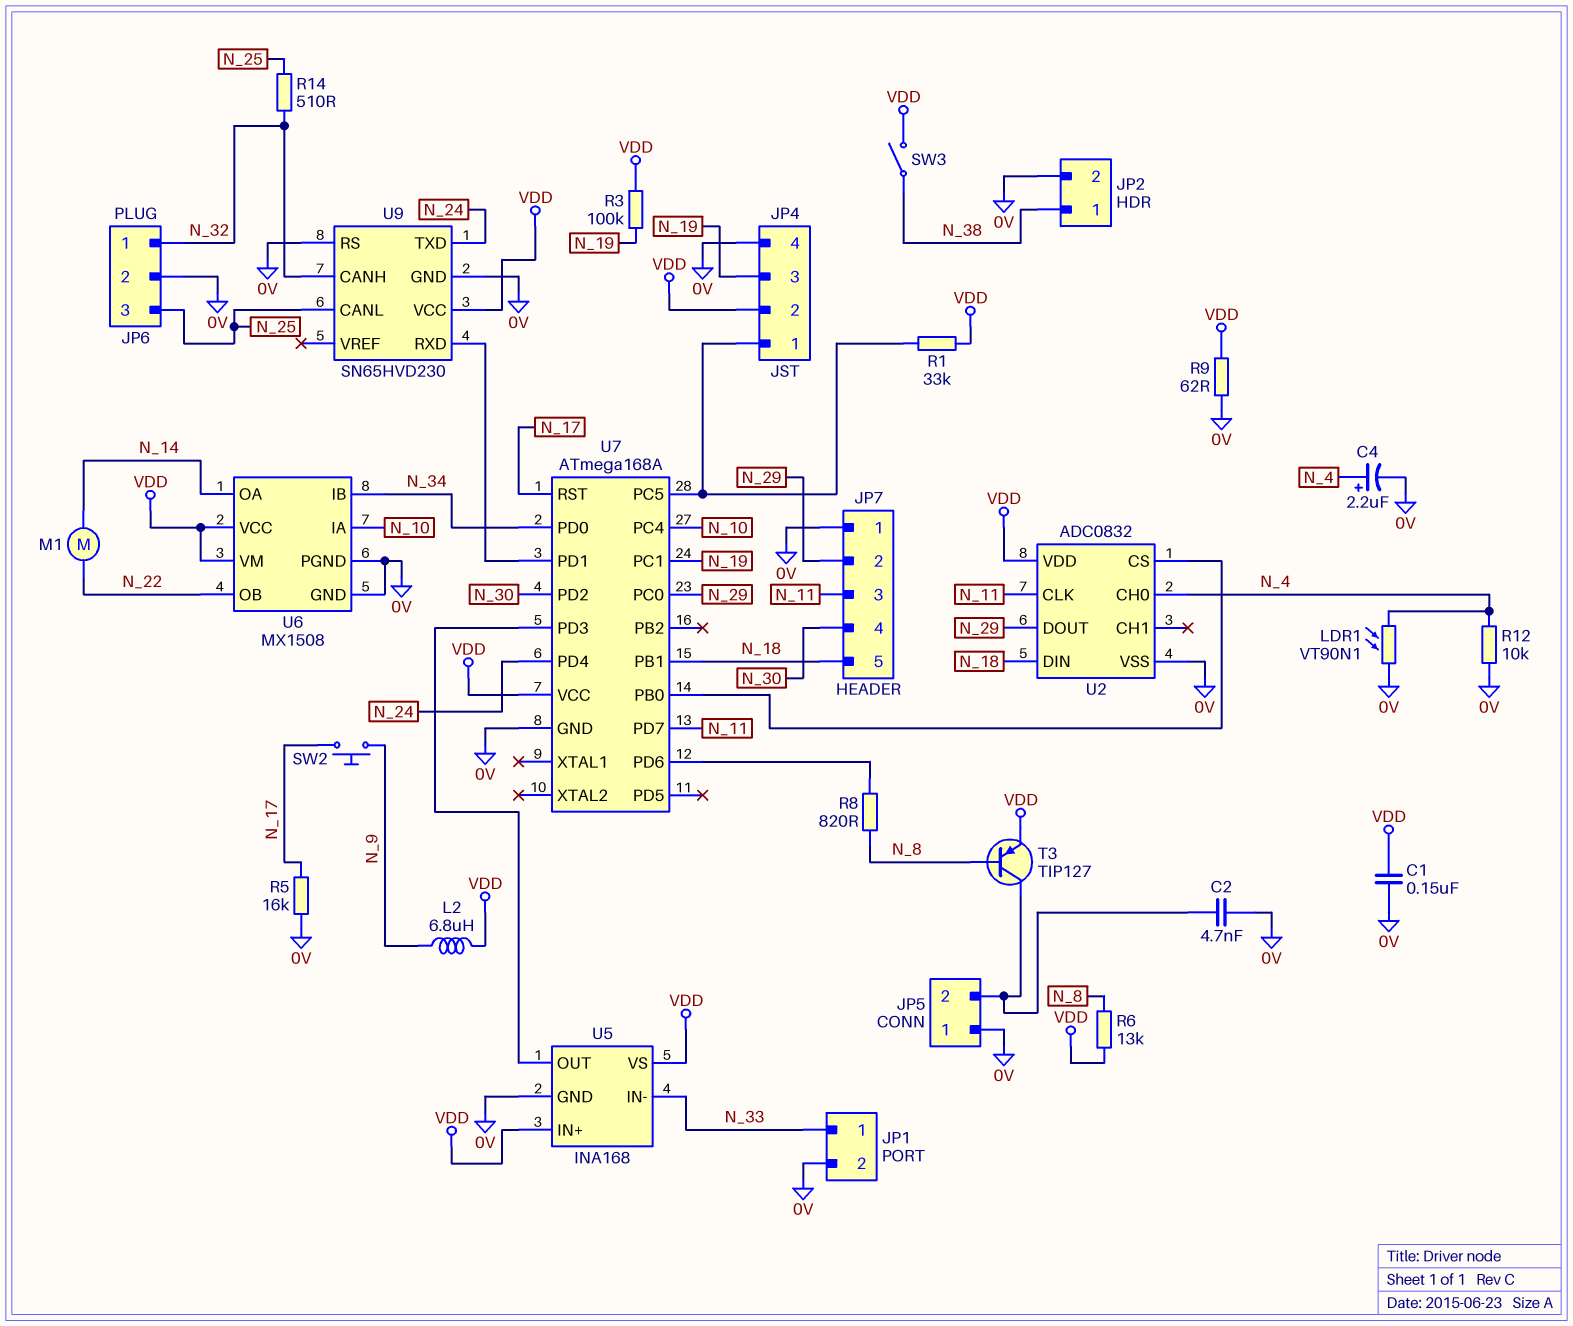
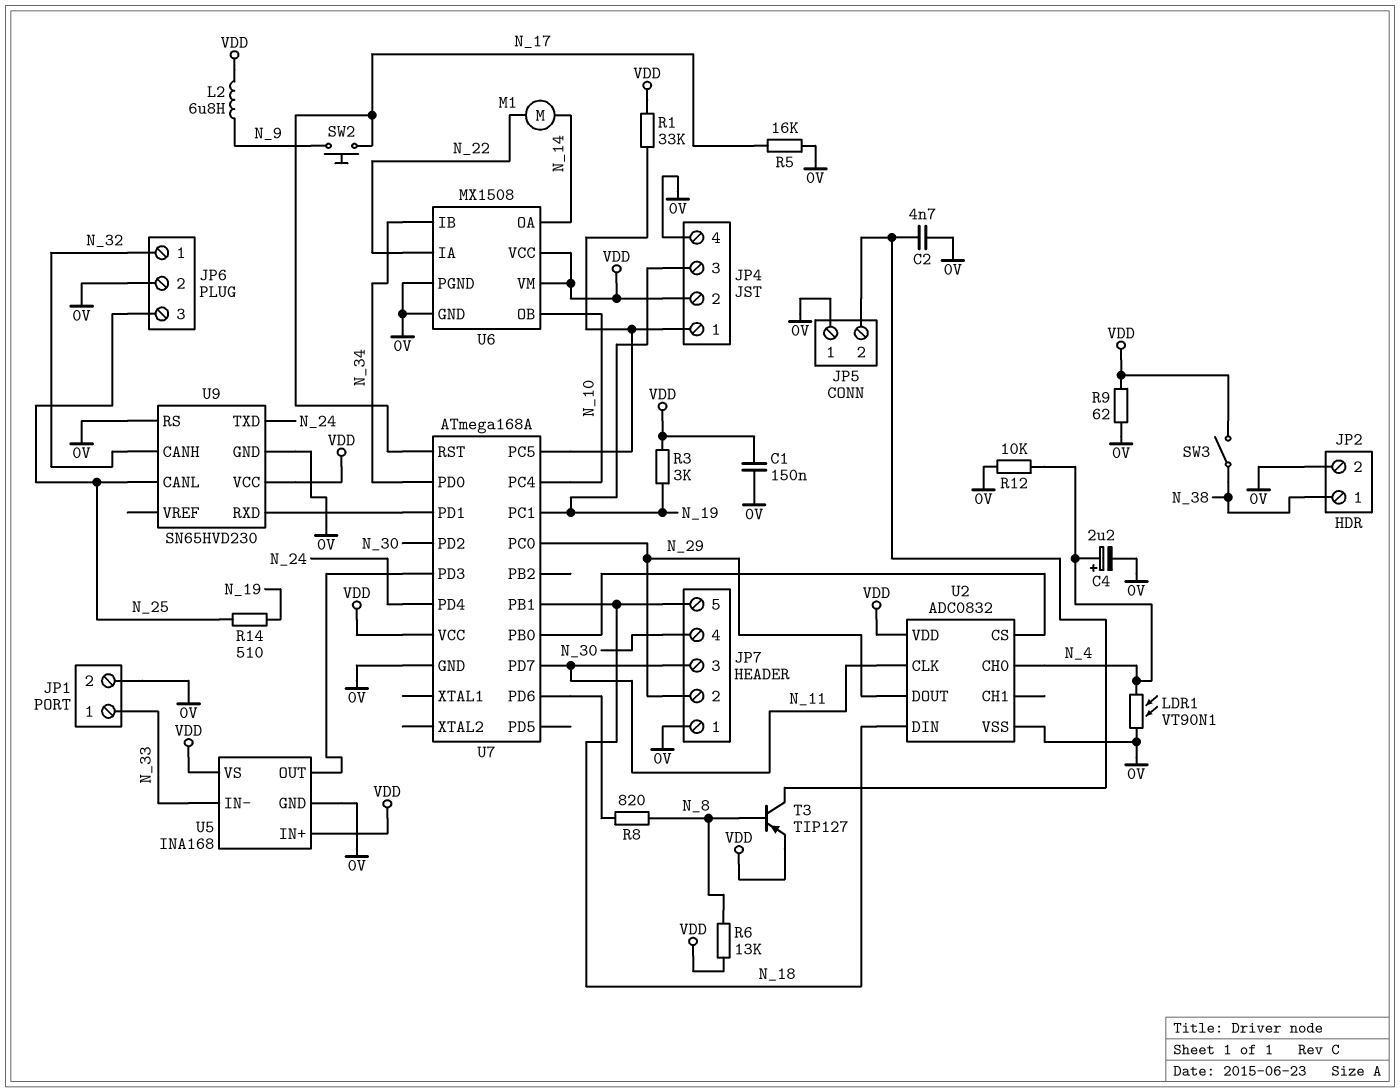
R3: 100k (N_19, VDD) -> 3k (N_19, VDD)
R14: 510 (N_25, N_32) -> 510 (N_19, N_25)
U6 pin IA: N_10 -> N_22
U6 pin OB: N_22 -> N_10

